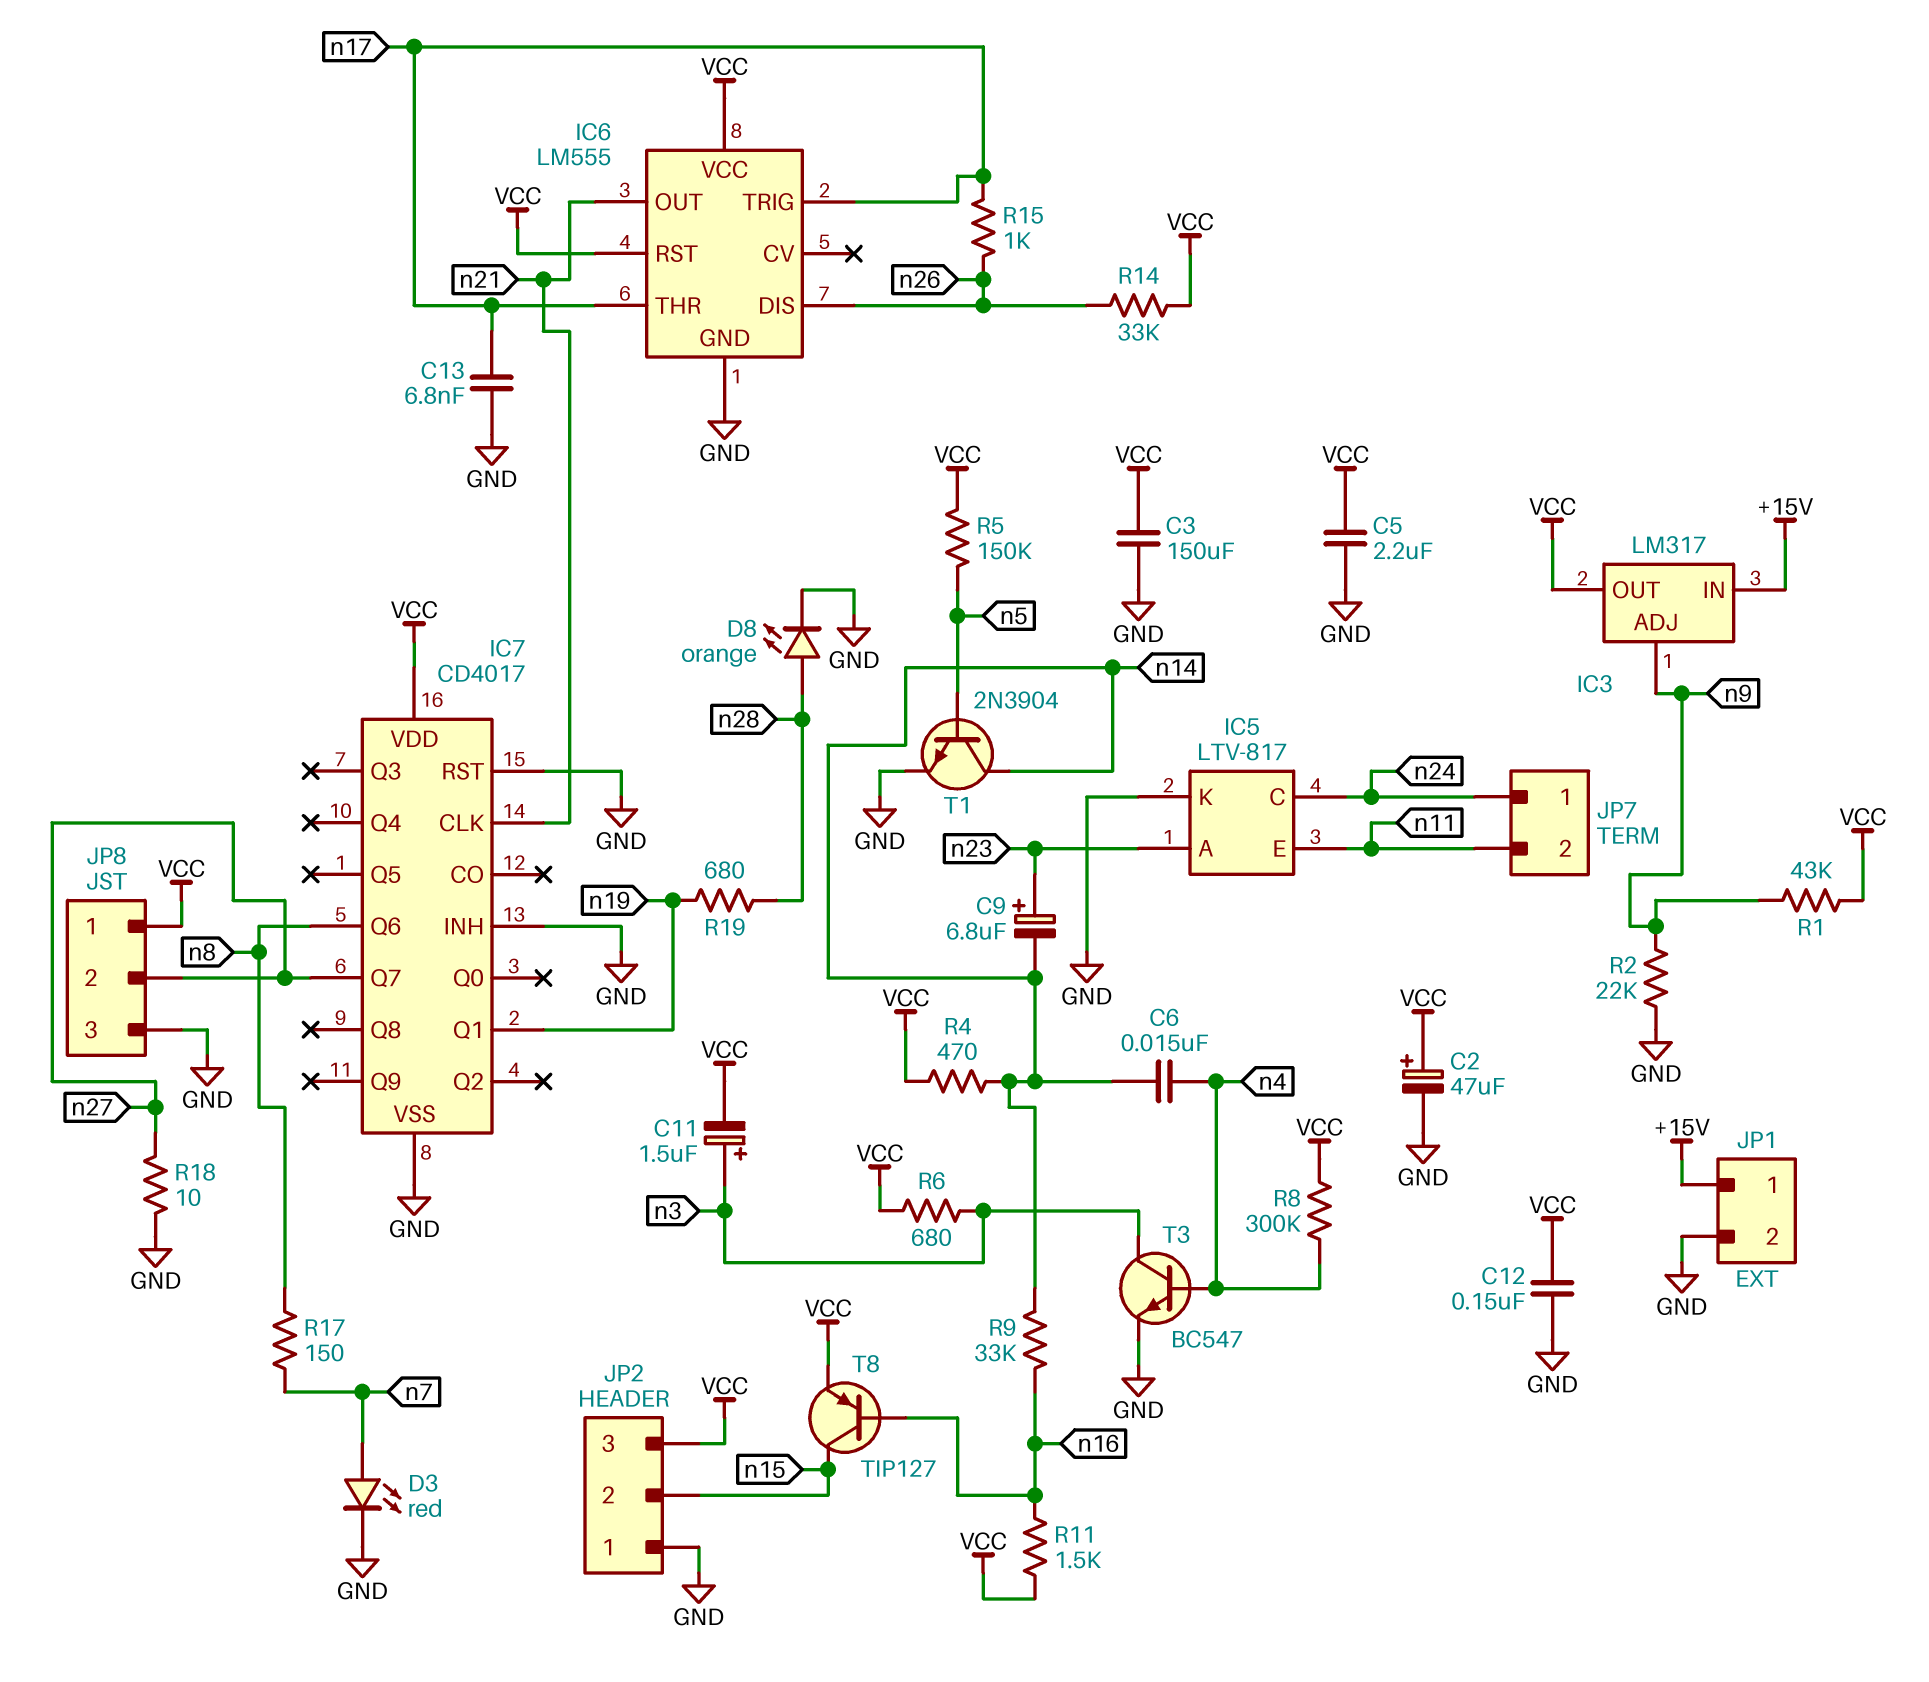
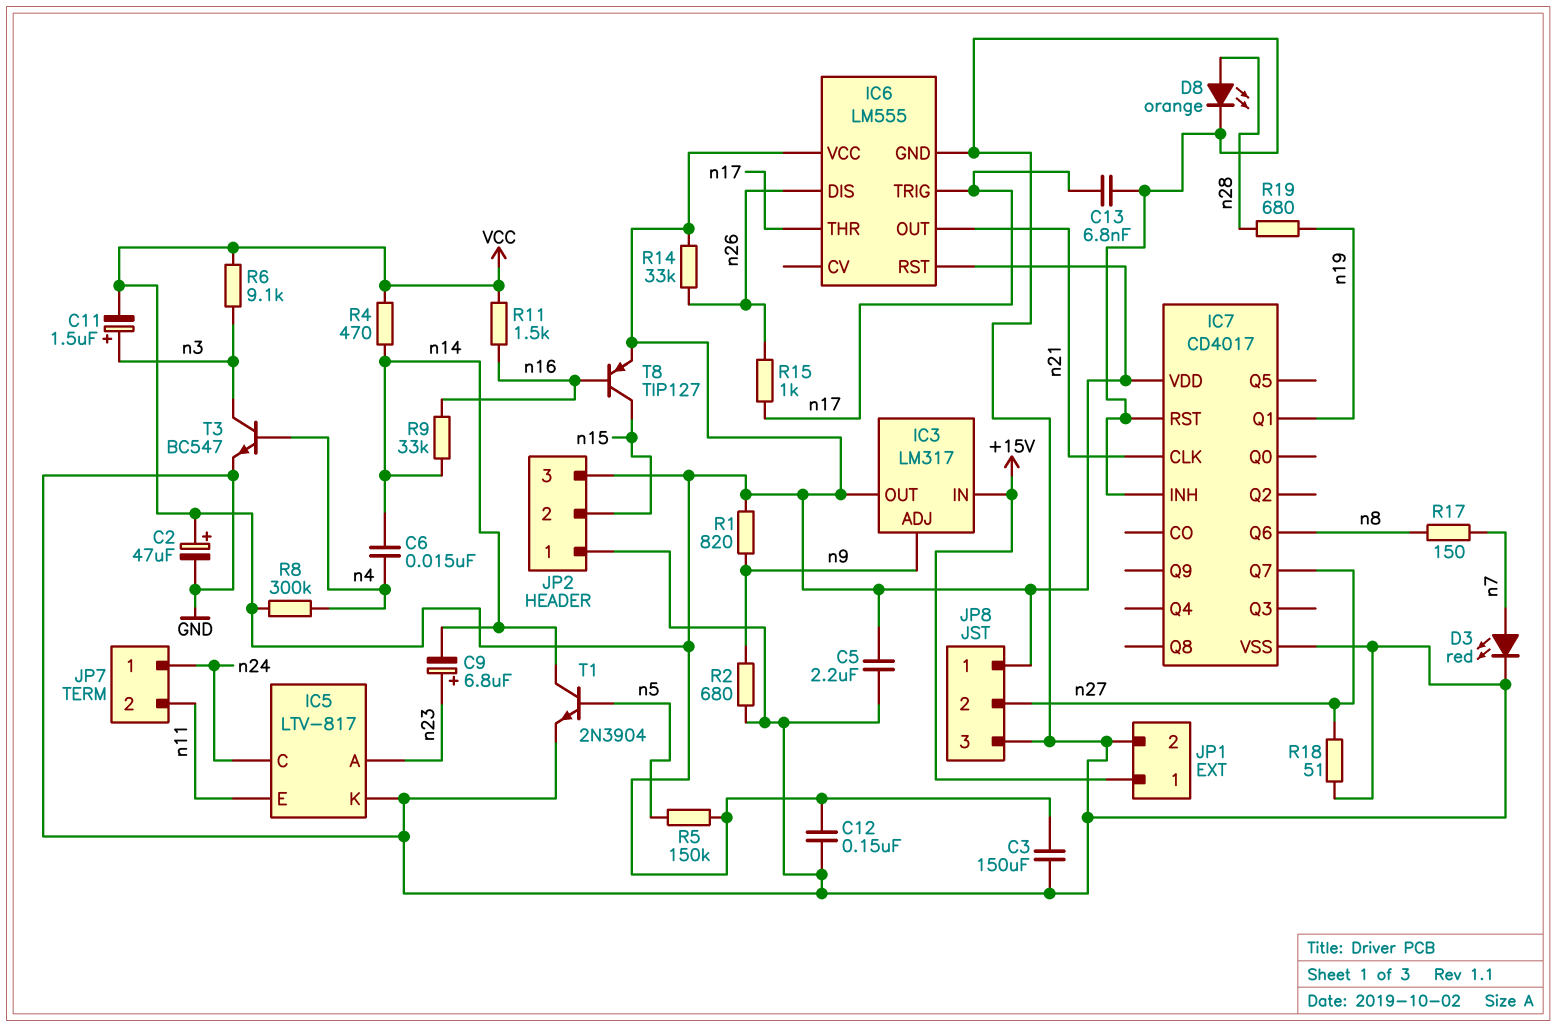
R1: 43k (VCC, n9) -> 820 (VCC, n9)
R2: 22k (GND, n9) -> 680 (GND, n9)
R6: 680 (VCC, n3) -> 9.1k (VCC, n3)
R18: 10 (GND, n27) -> 51 (GND, n27)

